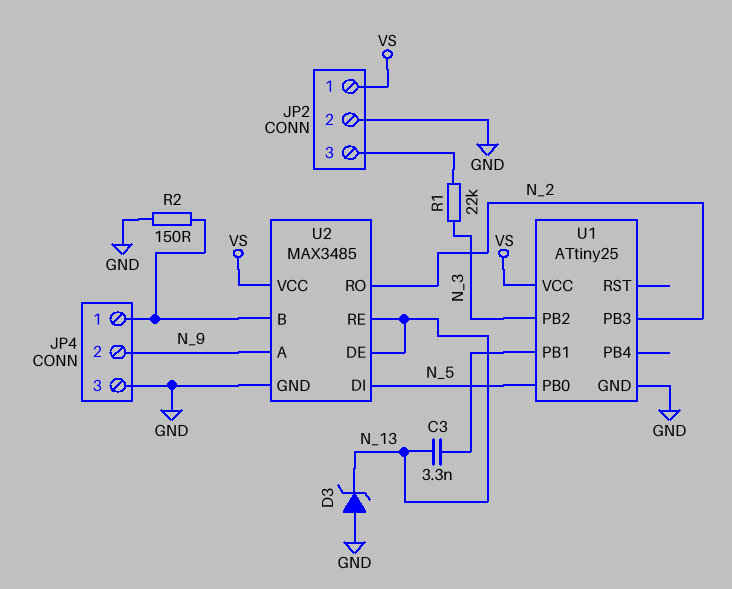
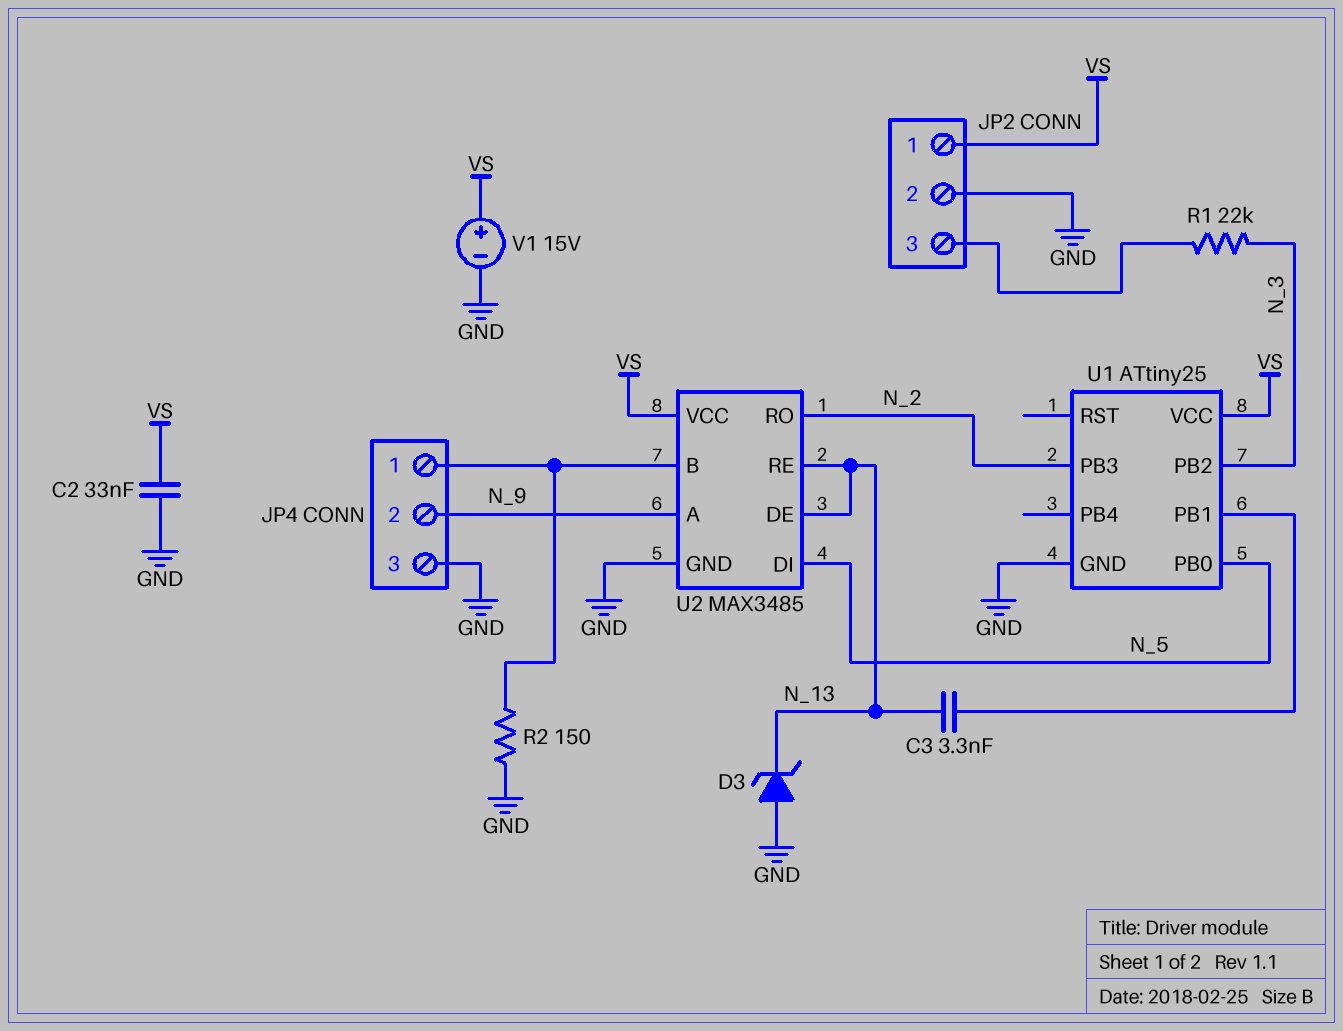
C2: none -> 33nF (GND, VS)
V1: none -> 15V (plus VS, minus GND)

